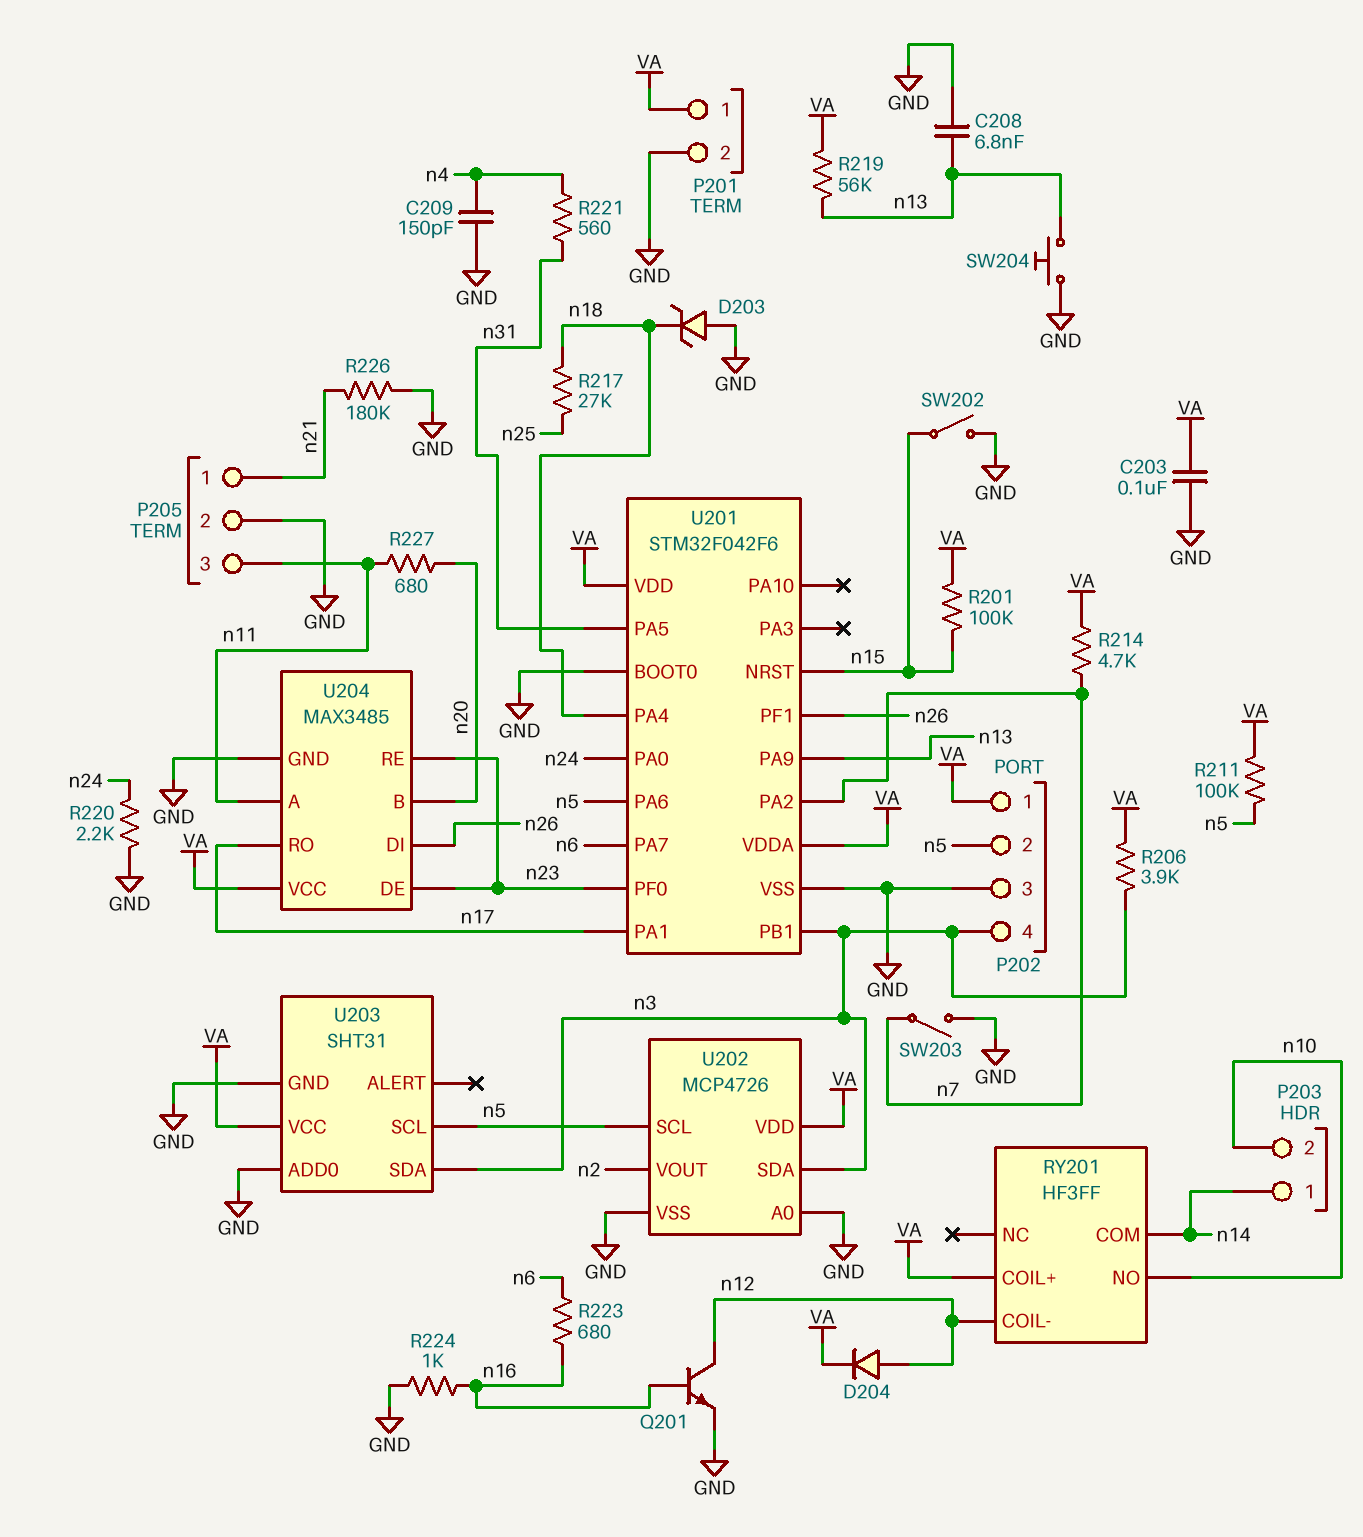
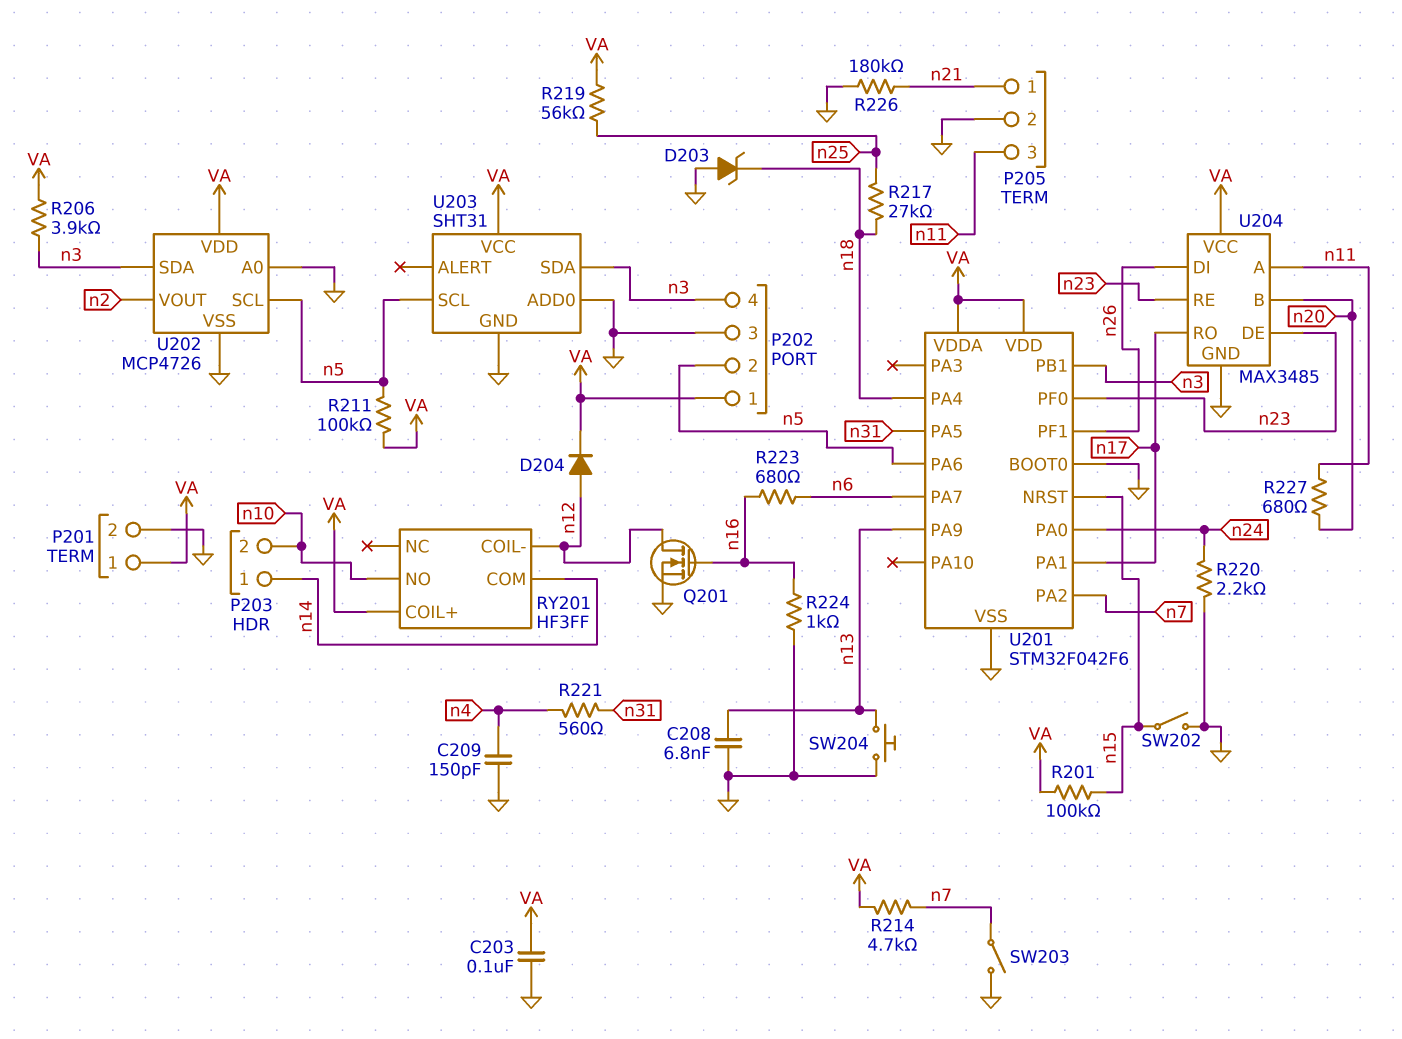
Q201: NPN (B n16, C n12, E GND) -> NMOS (G n16, D n12, S GND)
R219: 56k (VA, n13) -> 56k (VA, n25)

